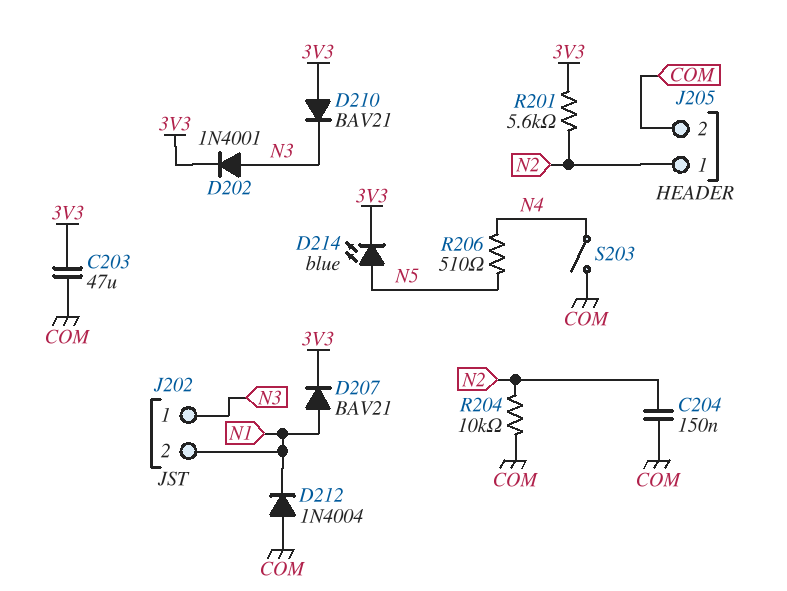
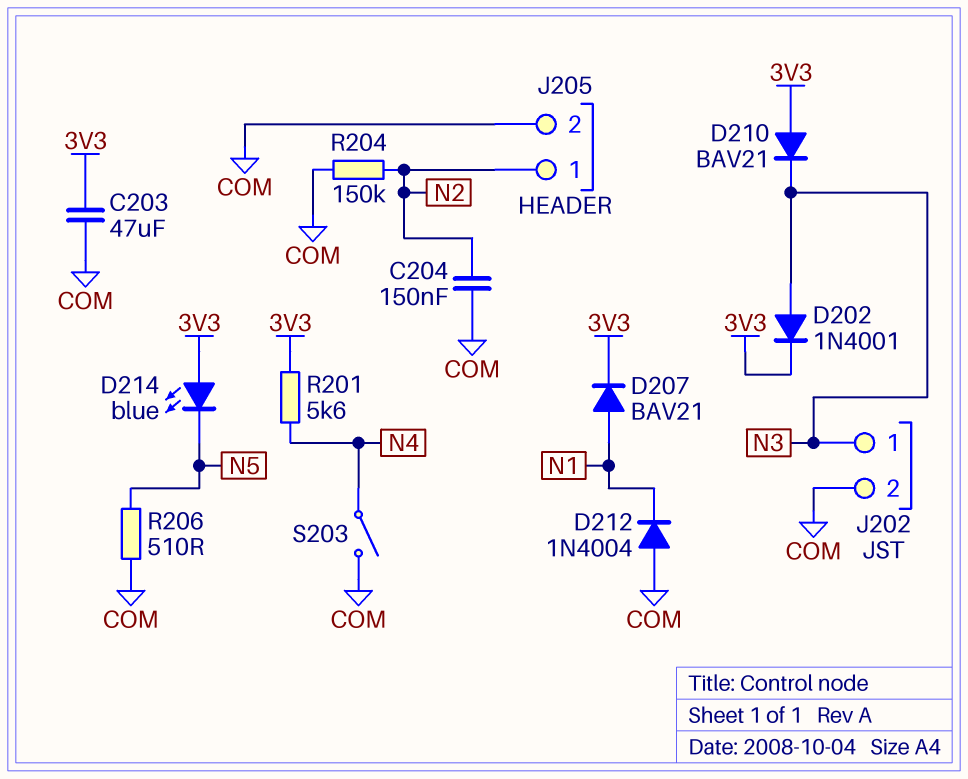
D214: LED blue (A N5, K 3V3) -> LED blue (A 3V3, K N5)
J202 pin 2: N1 -> COM
R201: 5.6k (3V3, N2) -> 5.6k (3V3, N4)
R204: 10k (COM, N2) -> 150k (COM, N2)
R206: 510 (N4, N5) -> 510 (COM, N5)

